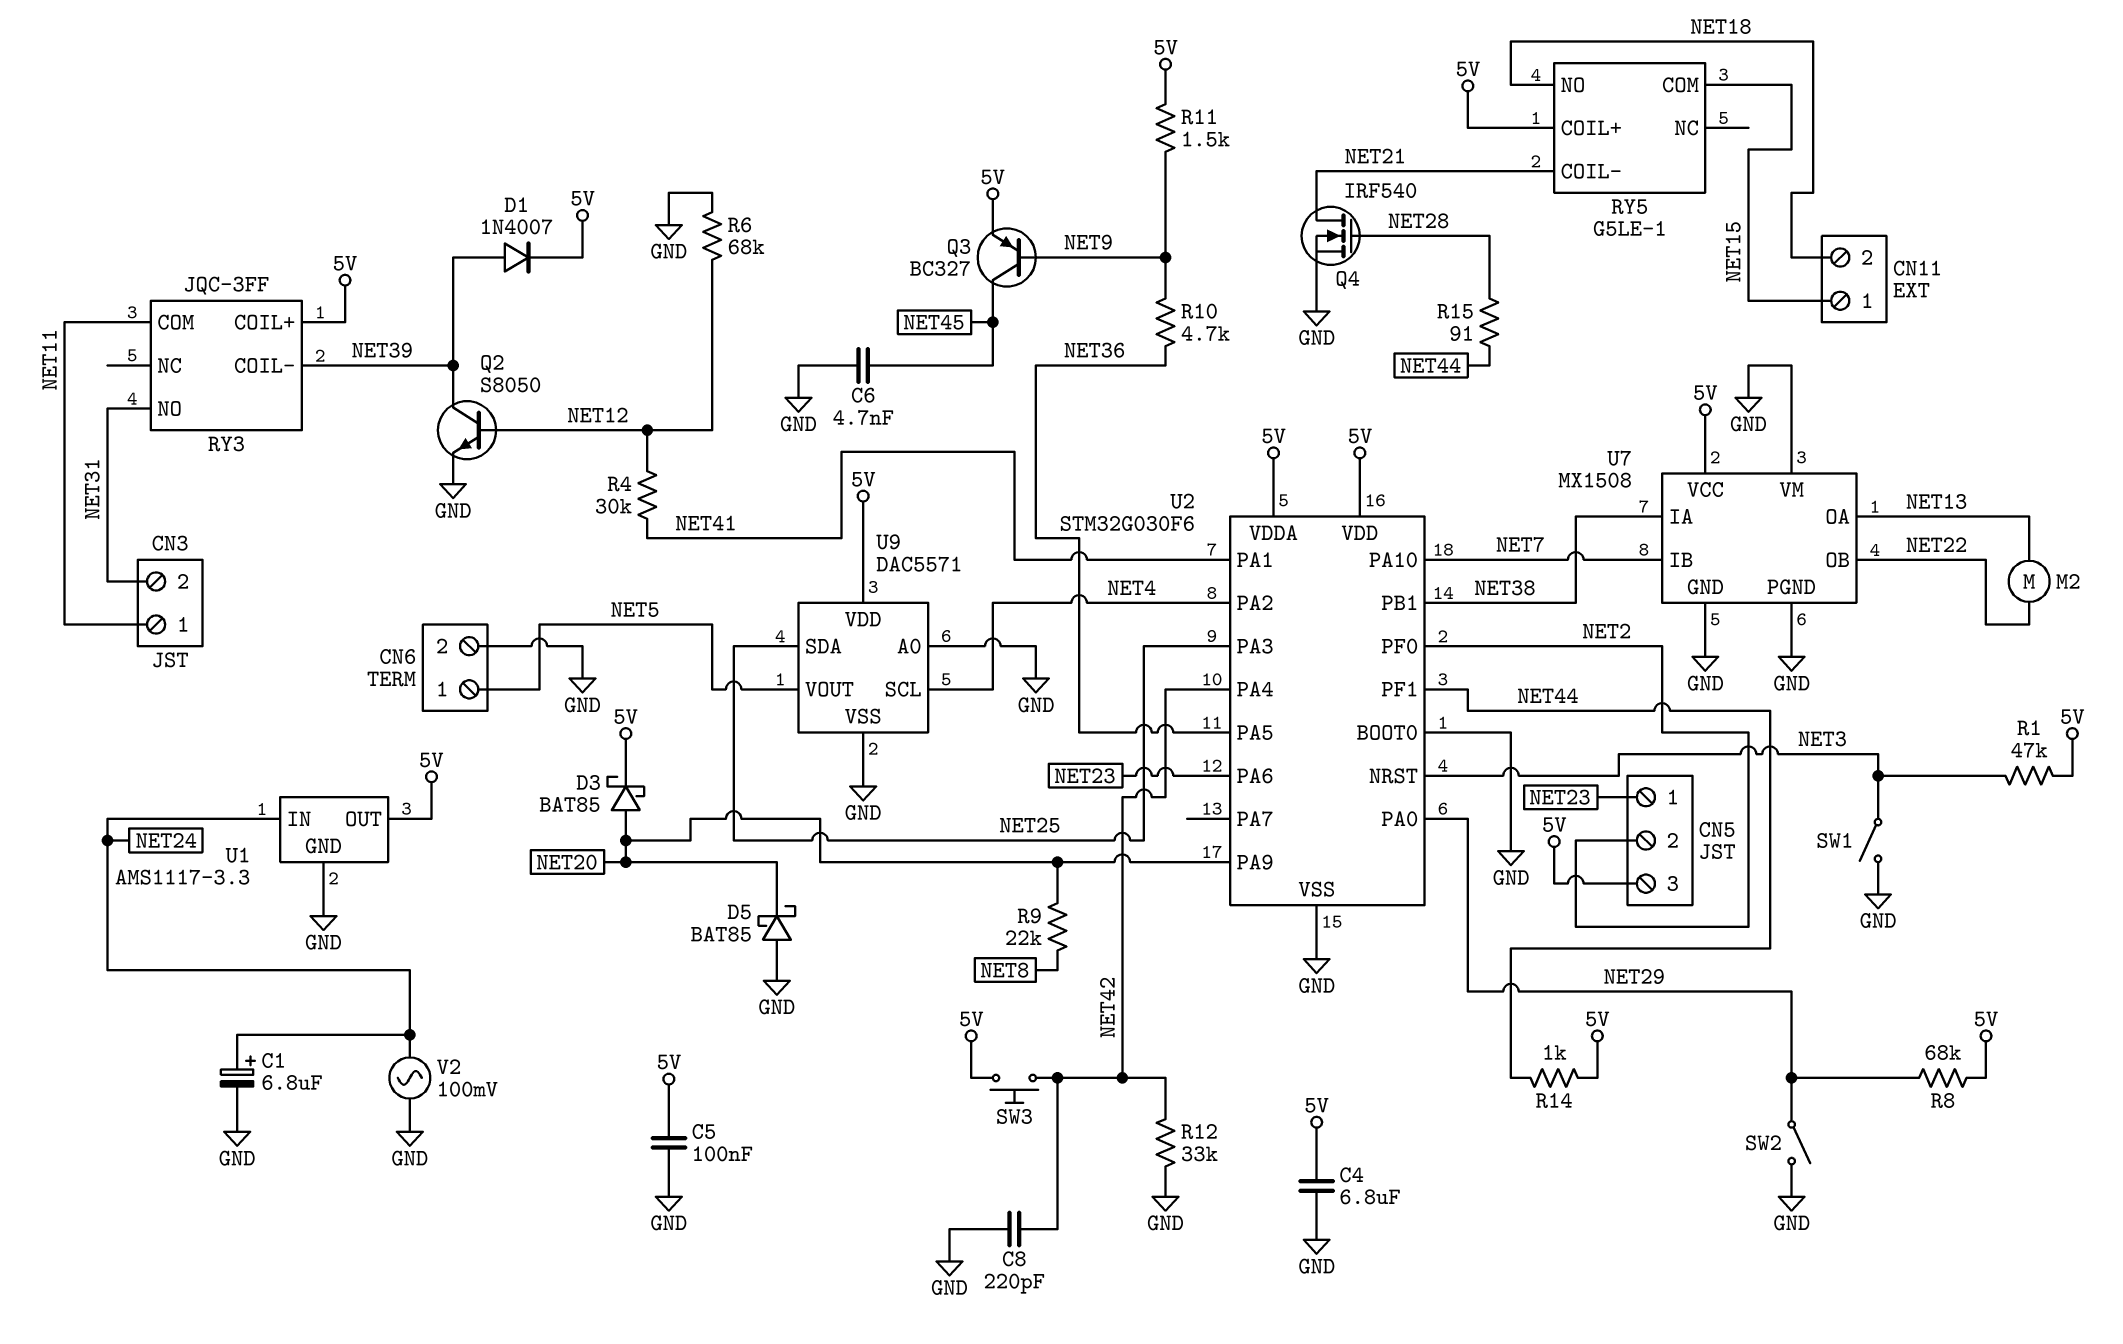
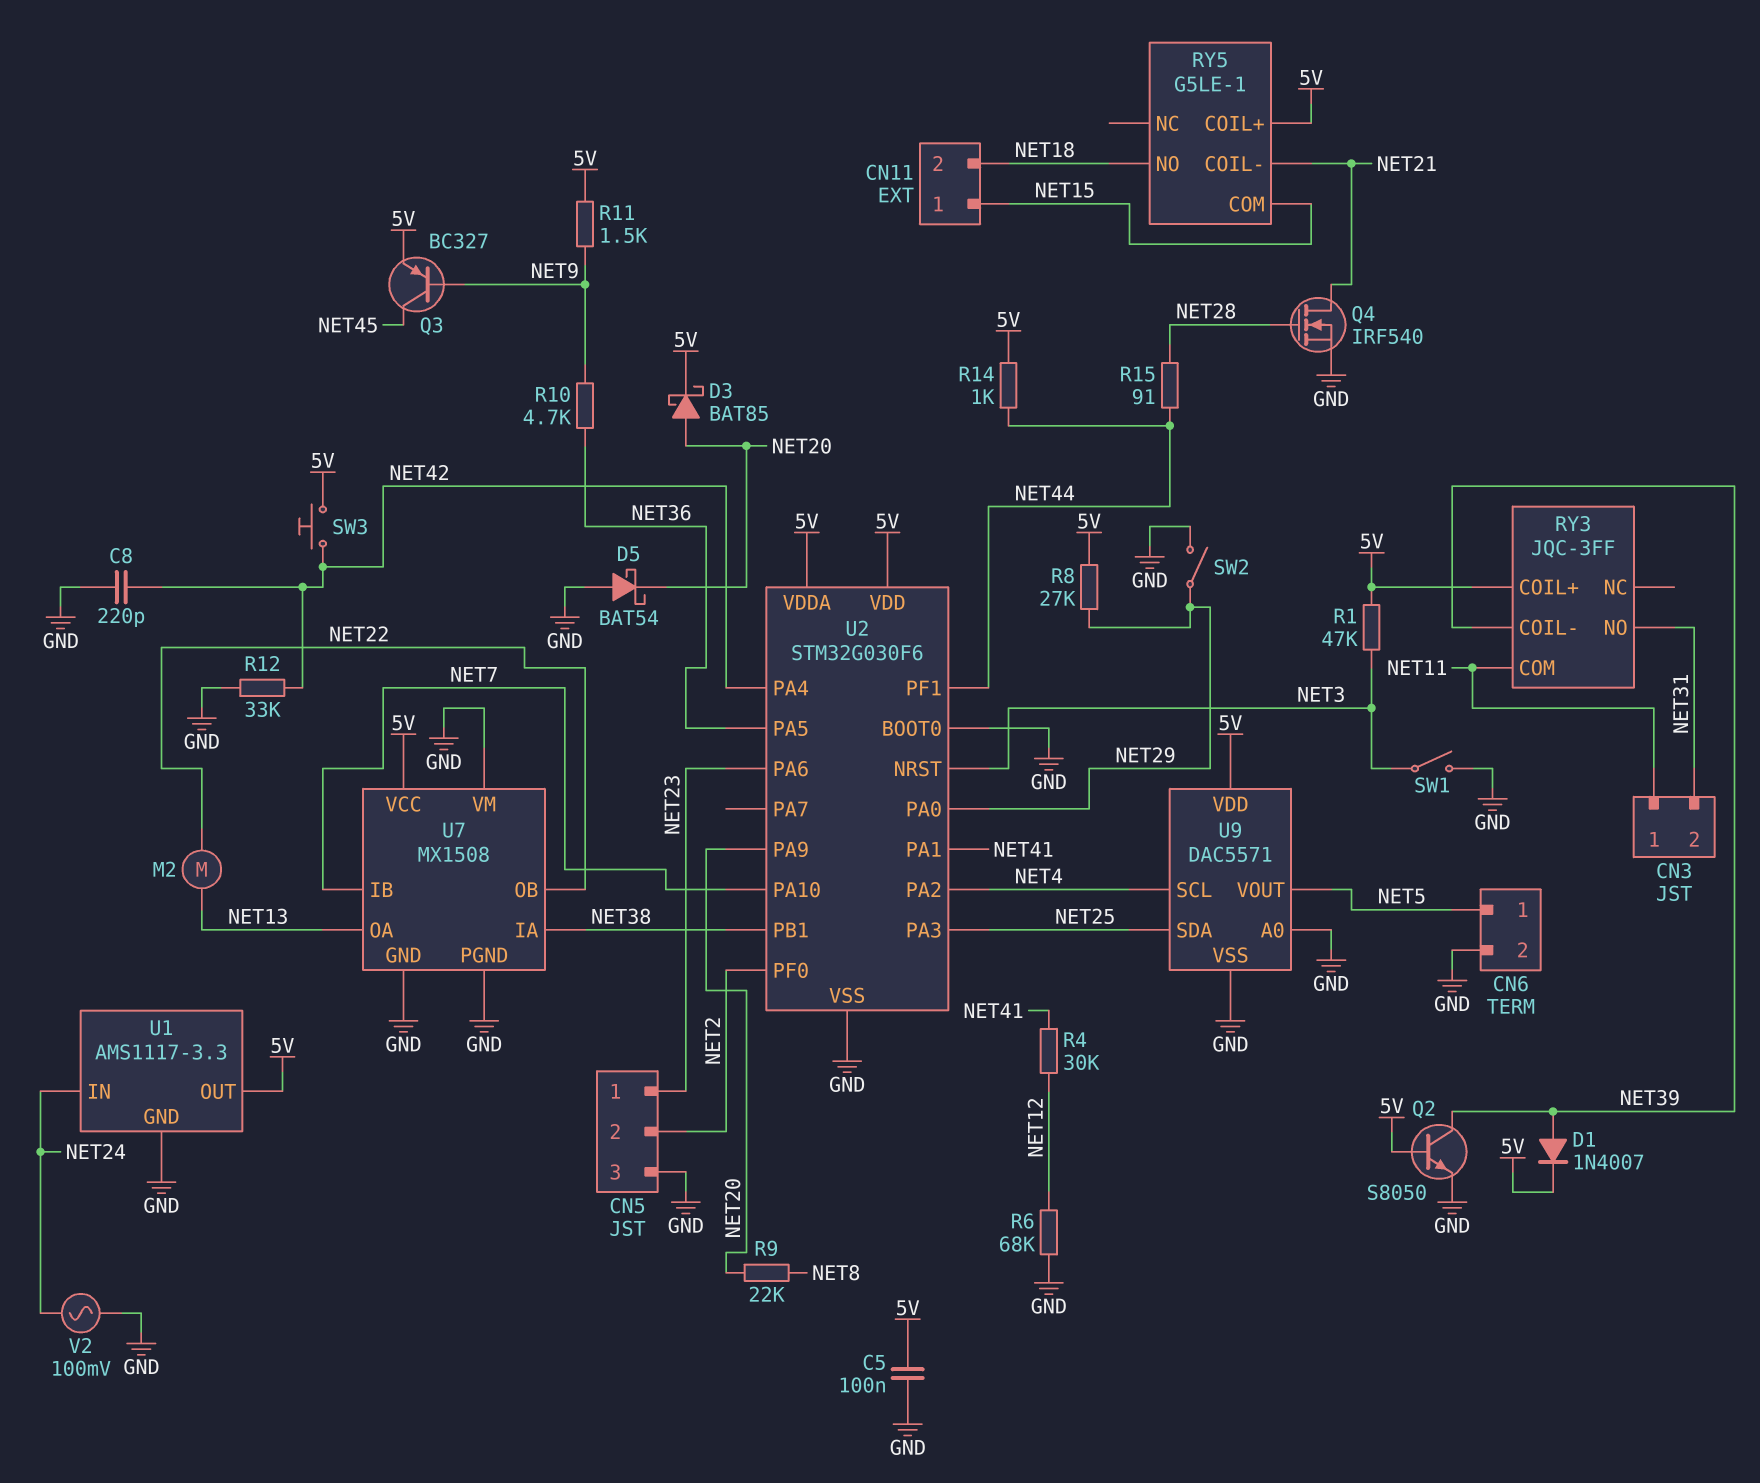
C1: 6.8uF (plus NET24, minus GND) -> none
C4: 6.8uF (5V, GND) -> none
C6: 4.7nF (GND, NET45) -> none
CN5 pin 3: 5V -> GND
D5: schottky BAT85 (A GND, K NET20) -> schottky BAT54 (A GND, K NET20)
Q2: NPN S8050 (B NET12, C NET39, E GND) -> NPN S8050 (B 5V, C NET39, E GND)
R8: 68k (5V, NET29) -> 27k (5V, NET29)

